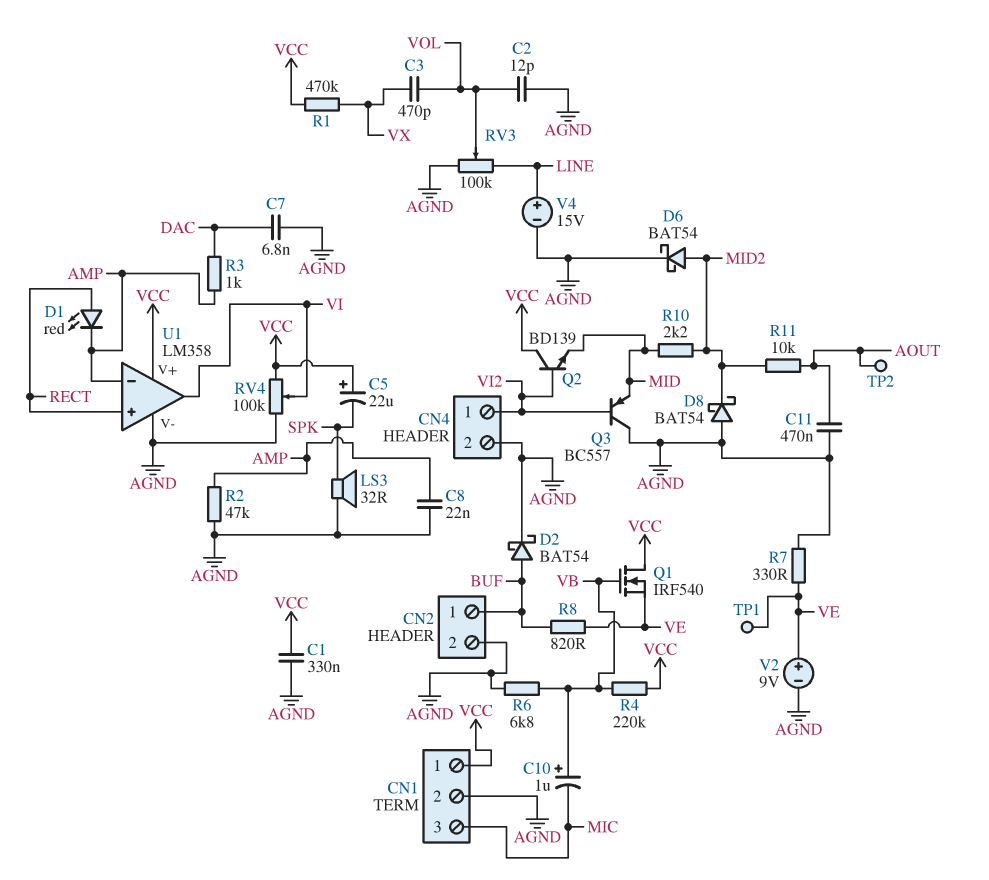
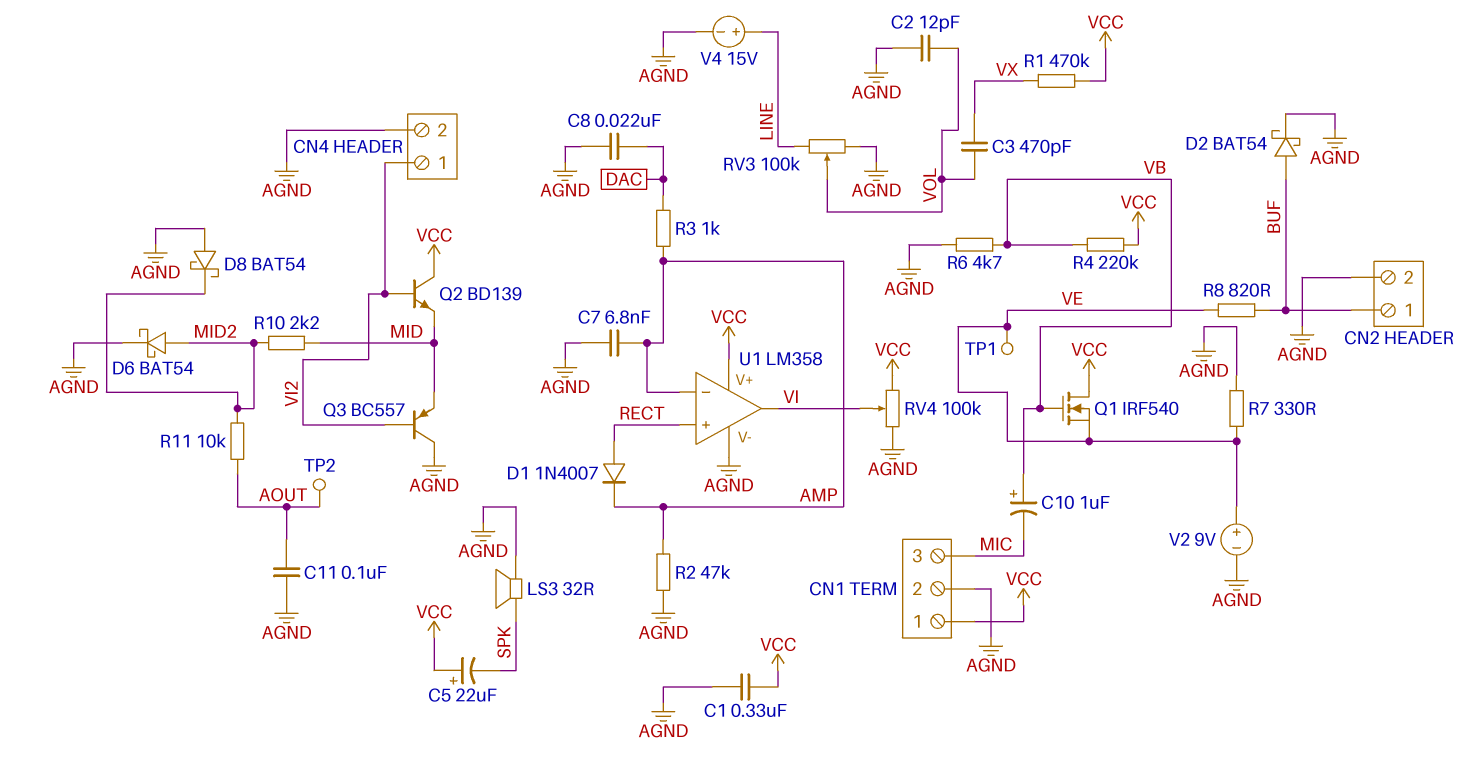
C7: 6.8nF (AGND, DAC) -> 6.8nF (AGND, AMP)
C8: 22nF (AGND, AMP) -> 22nF (AGND, DAC)
C11: 470nF (AGND, AOUT) -> 100nF (AGND, AOUT)
D1: LED red (A RECT, K AMP) -> diode 1N4007 (A RECT, K AMP)
R6: 6.8k (AGND, VB) -> 4.7k (AGND, VB)

